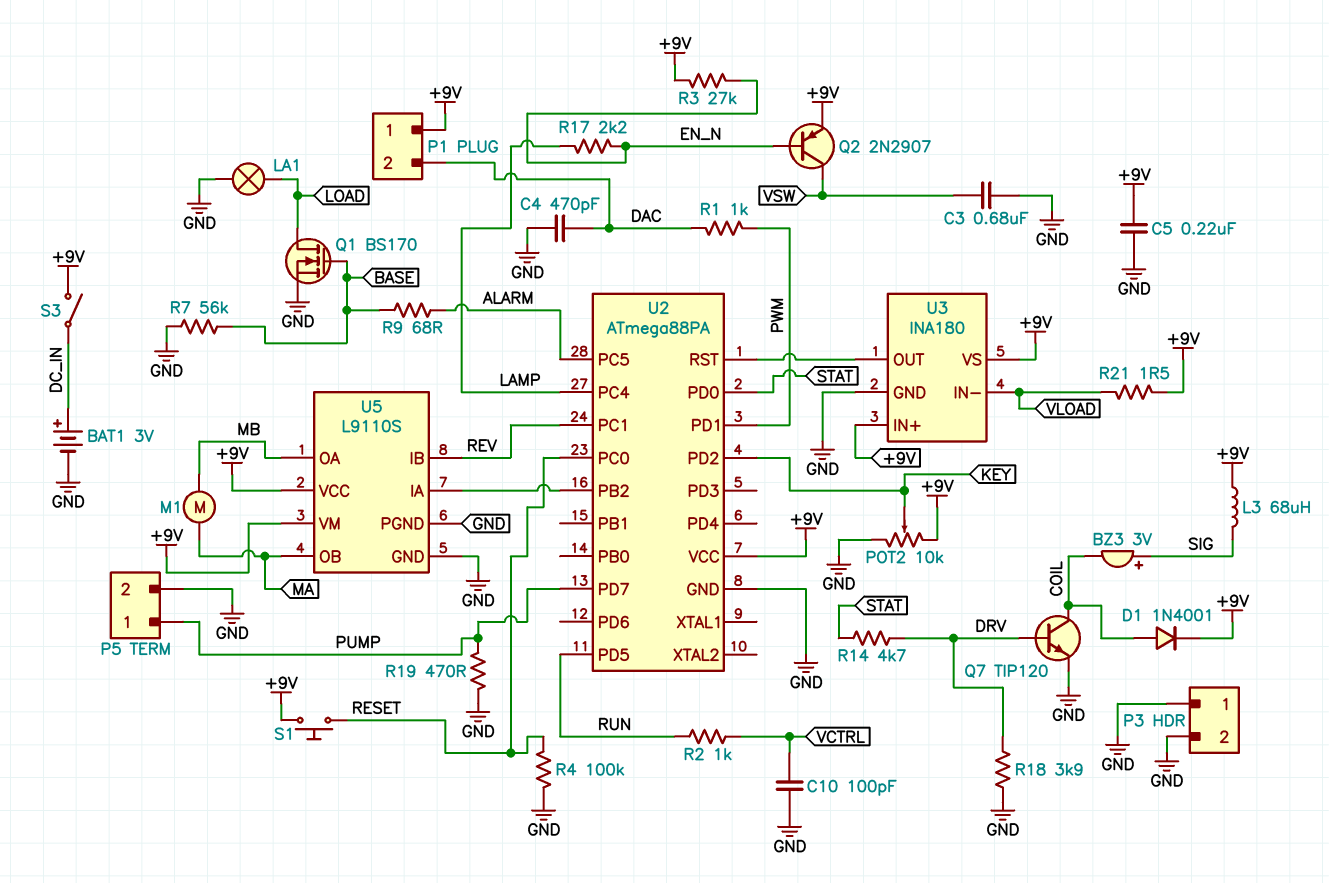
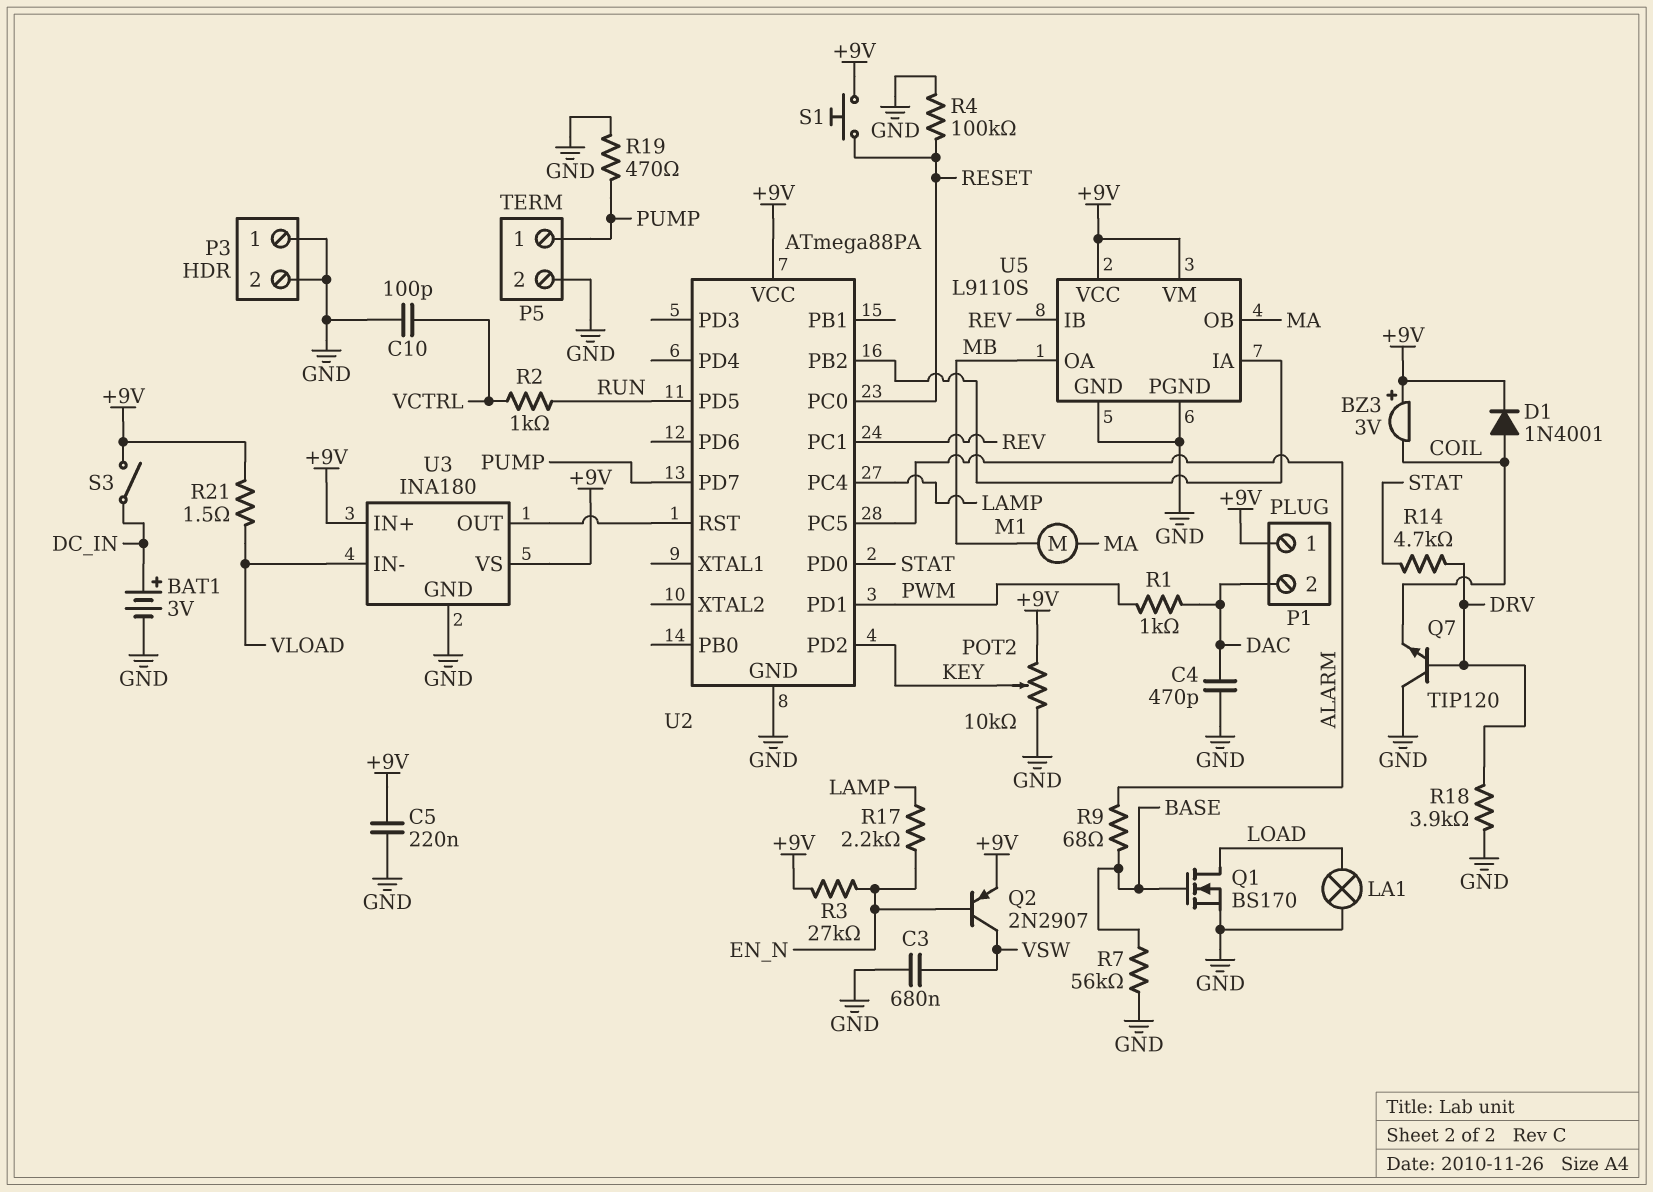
BZ3: buzzer 3V (plus SIG, minus COIL) -> buzzer 3V (plus +9V, minus COIL)
L3: 68uH (+9V, SIG) -> none
Q7: NPN TIP120 (B DRV, C COIL, E GND) -> NPN TIP120 (B DRV, C GND, E COIL)

